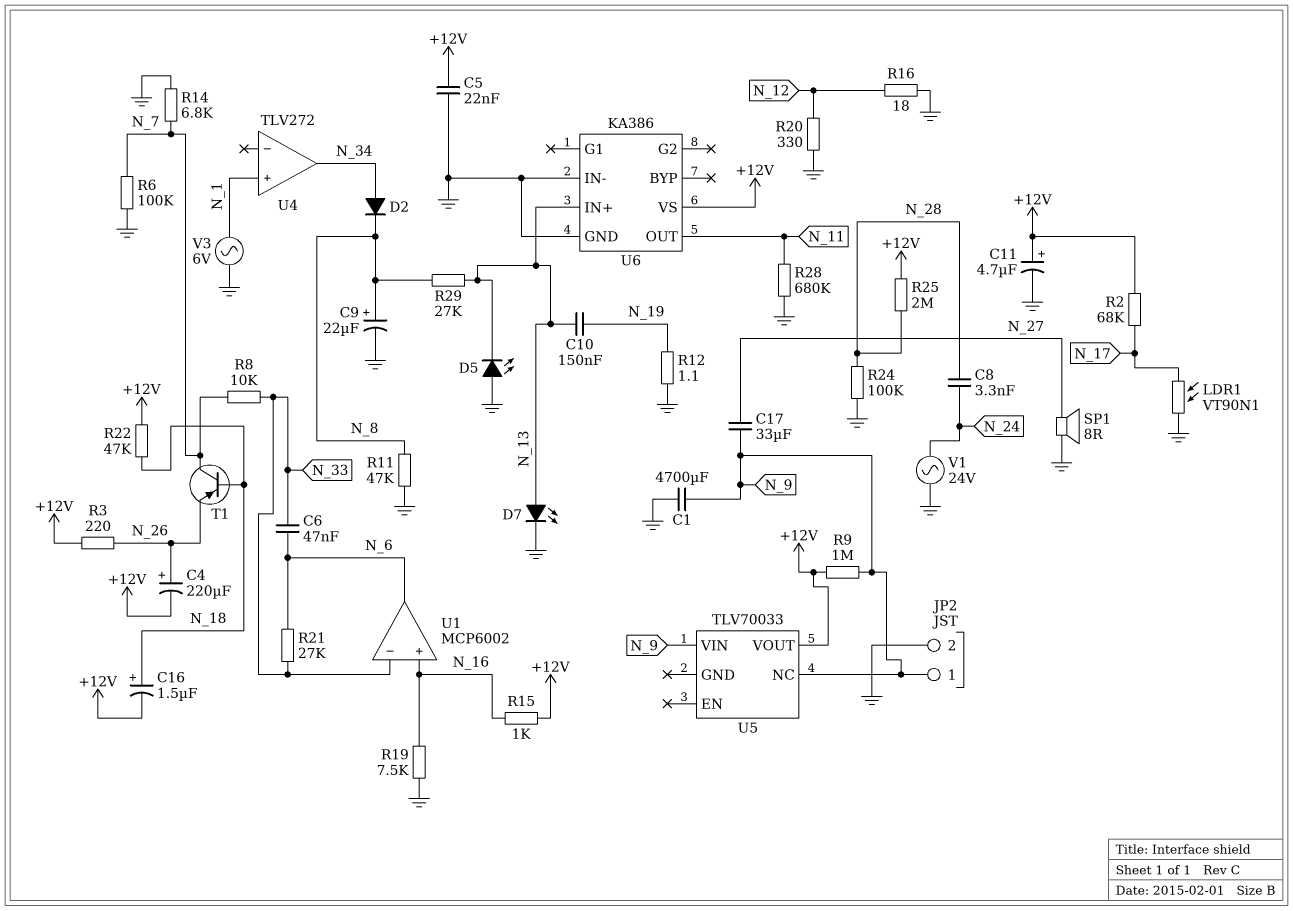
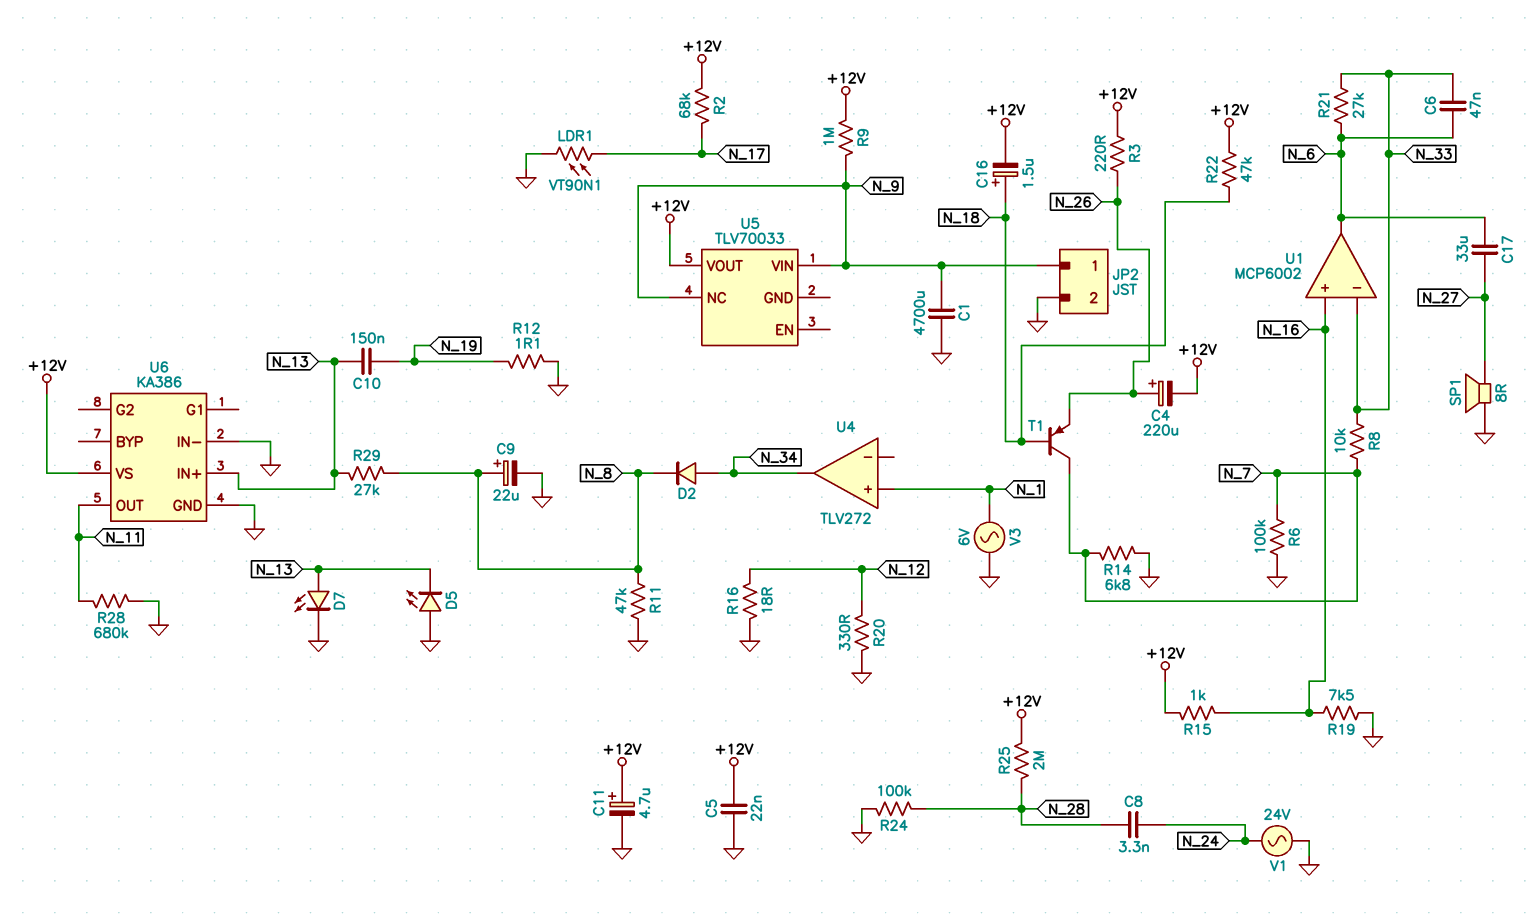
C17: 33uF (N_9, N_27) -> 33uF (N_6, N_27)

